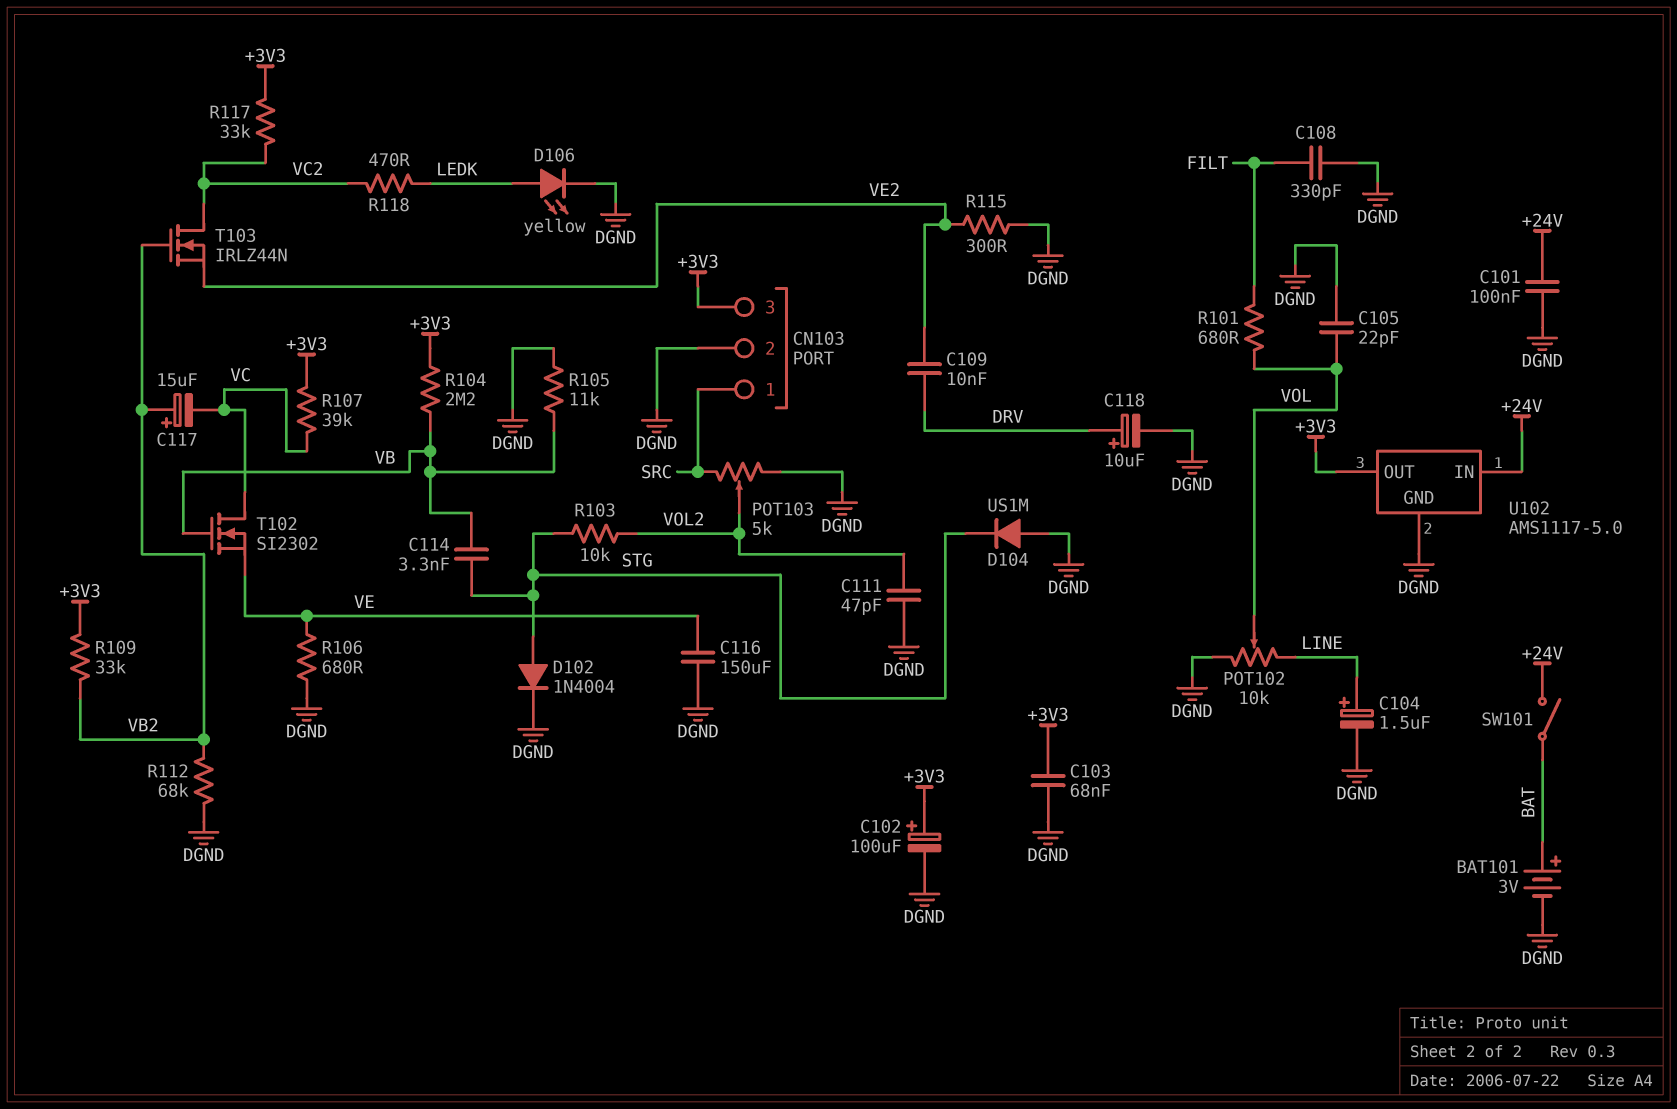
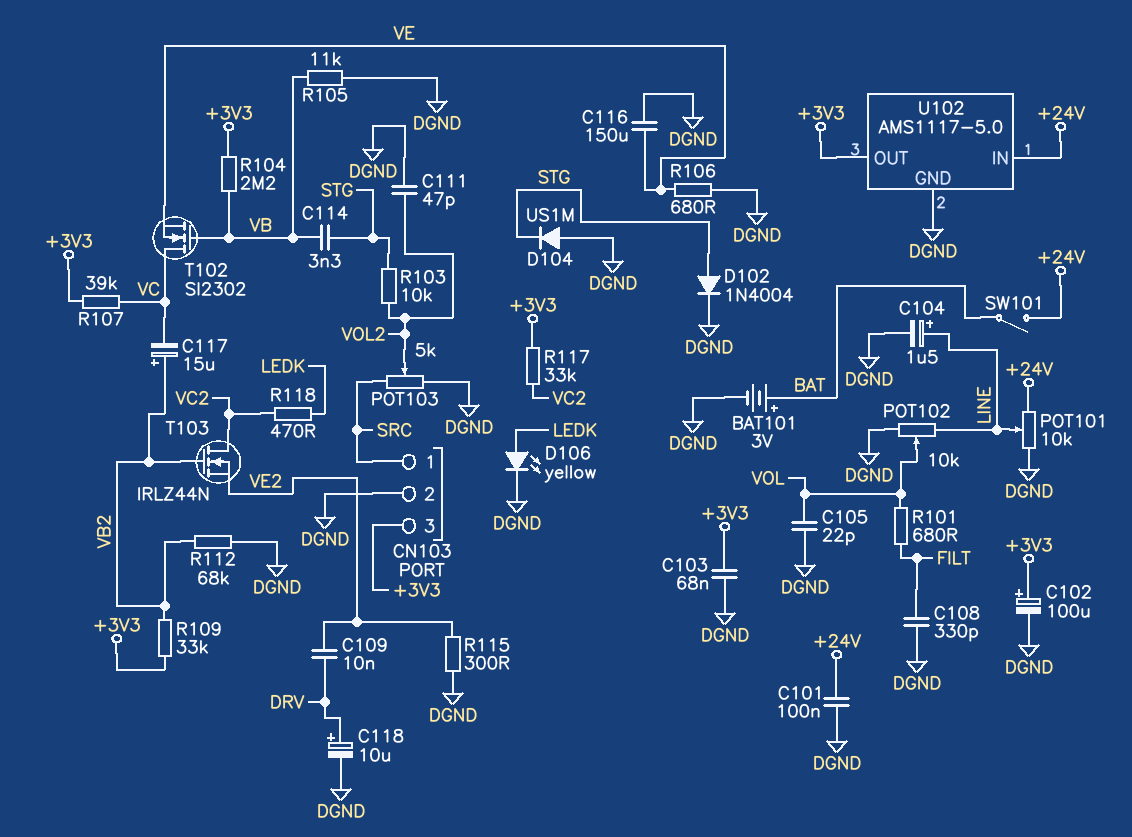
POT101: none -> 10k (+24V, DGND, wiper LINE)

